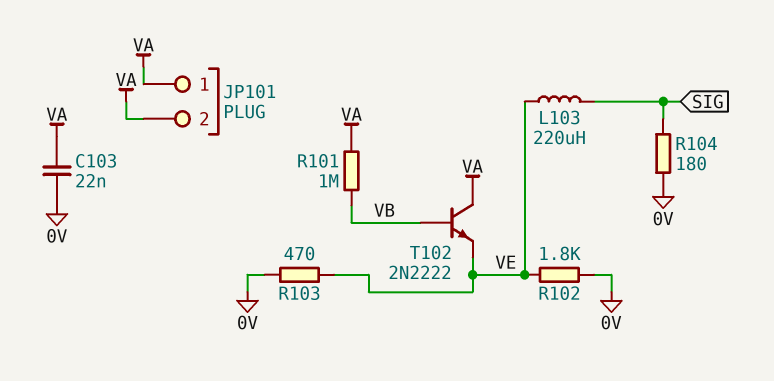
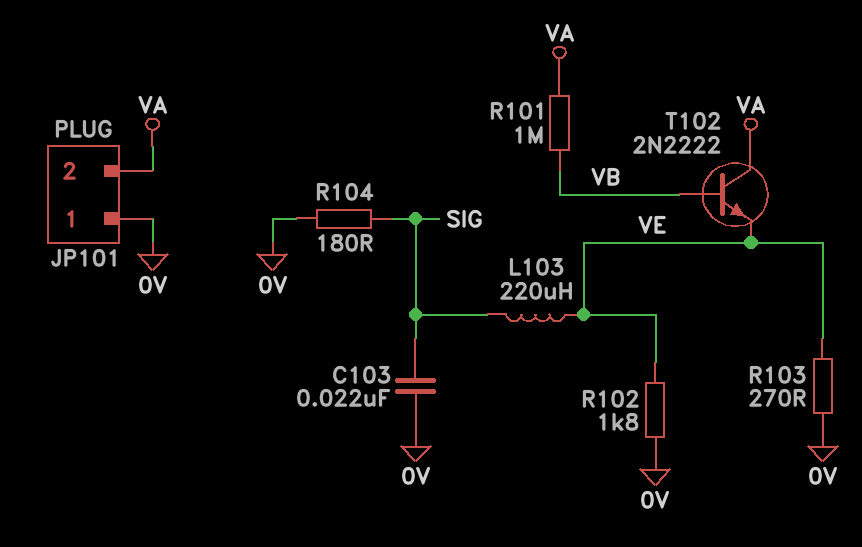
C103: 22nF (0V, VA) -> 22nF (0V, SIG)
JP101 pin 1: VA -> 0V
R103: 470 (0V, VE) -> 270 (0V, VE)

